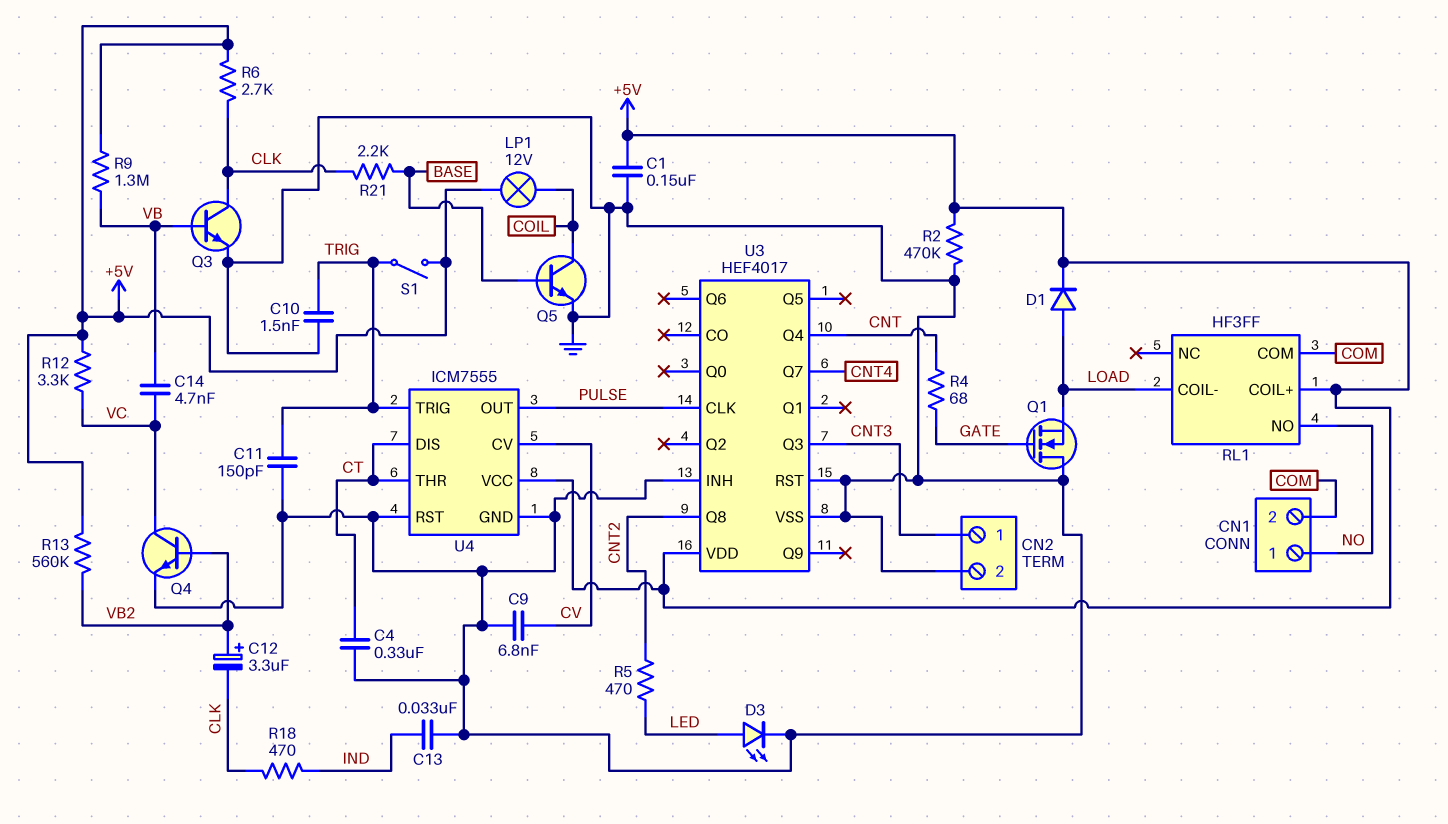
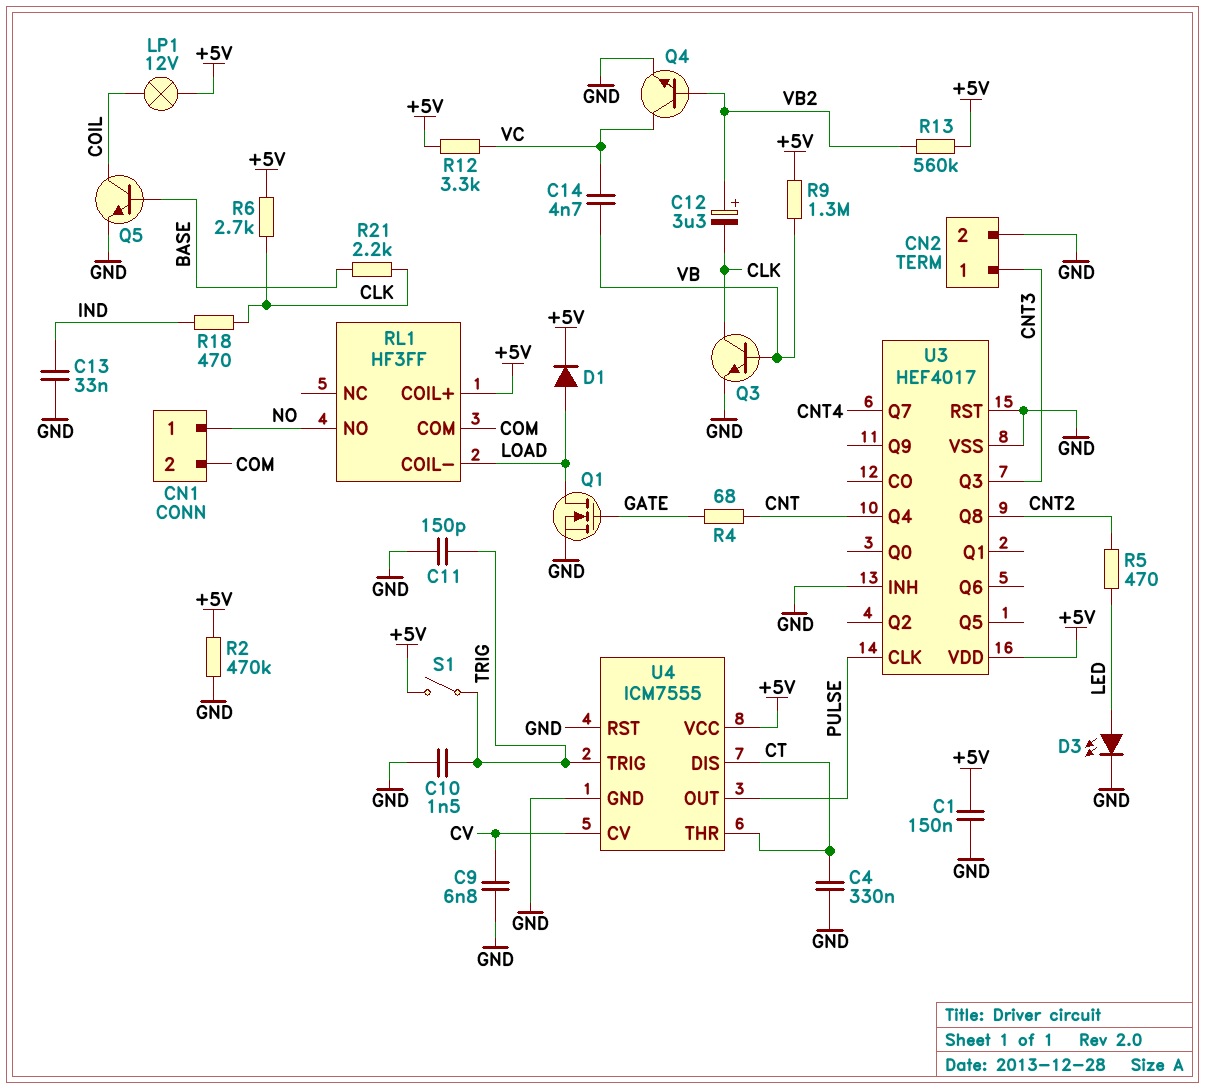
Q1: NMOS (G GATE, D GND, S LOAD) -> NMOS (G GATE, D LOAD, S GND)

